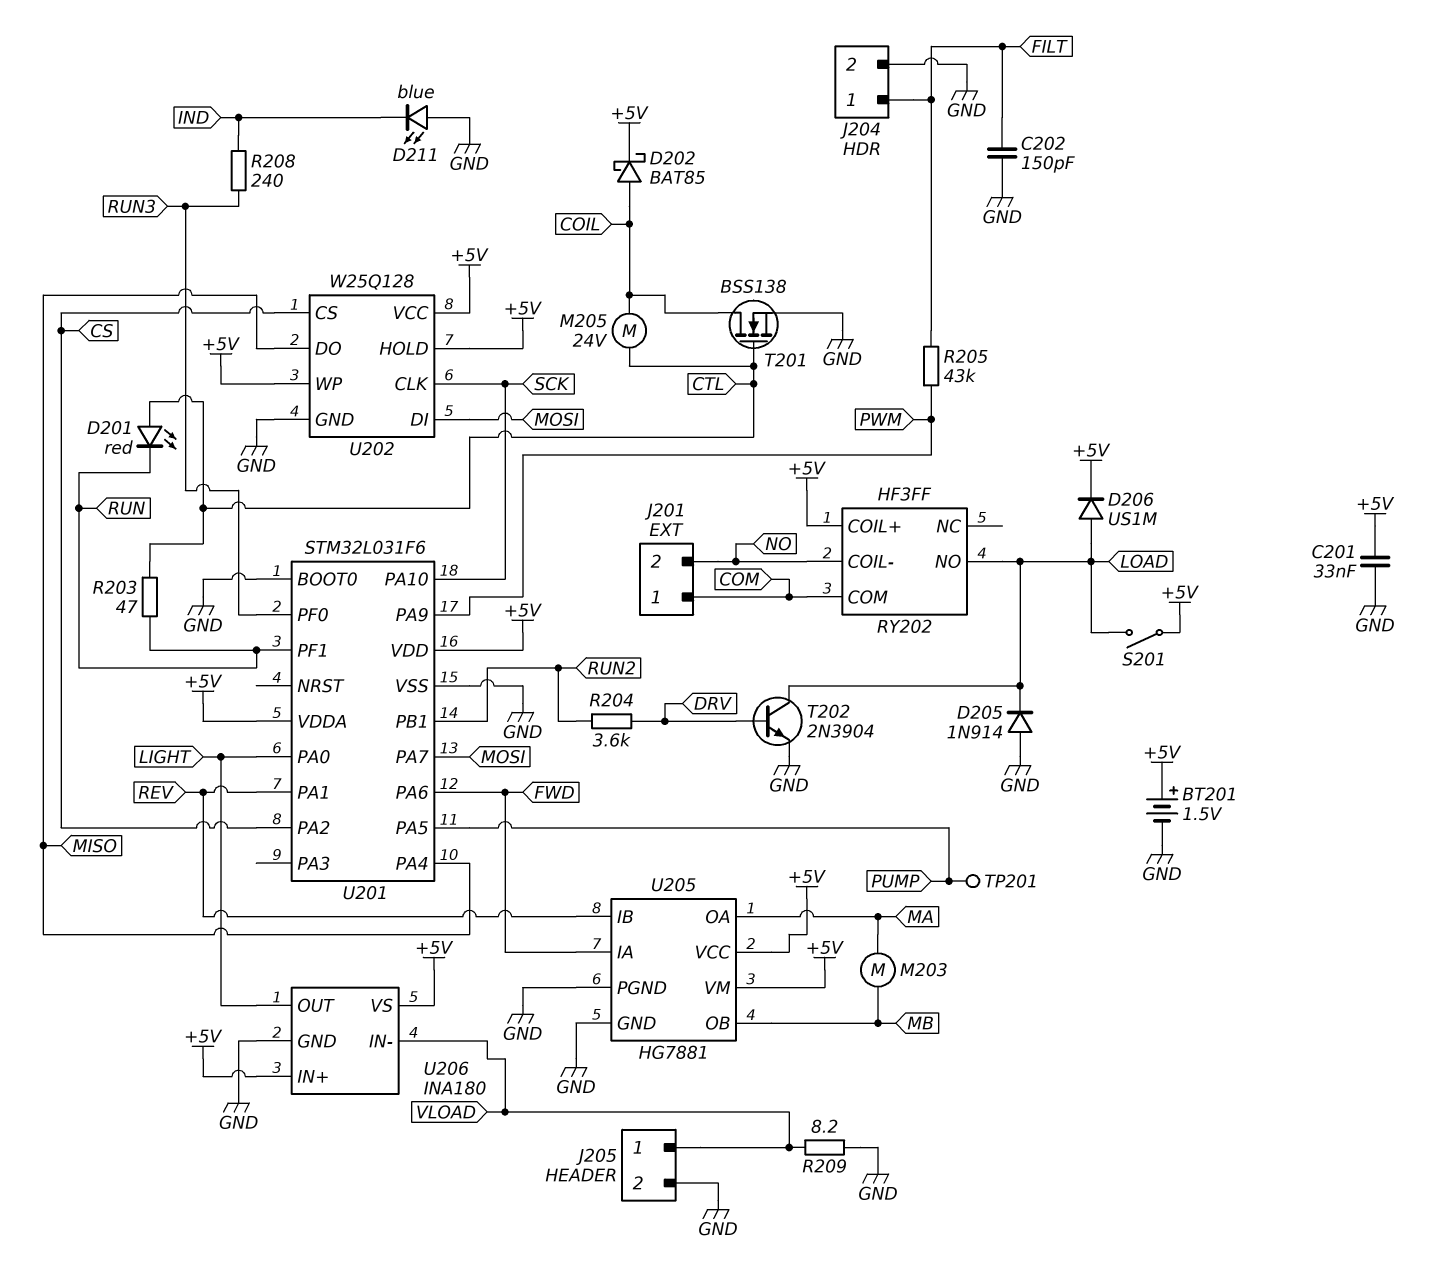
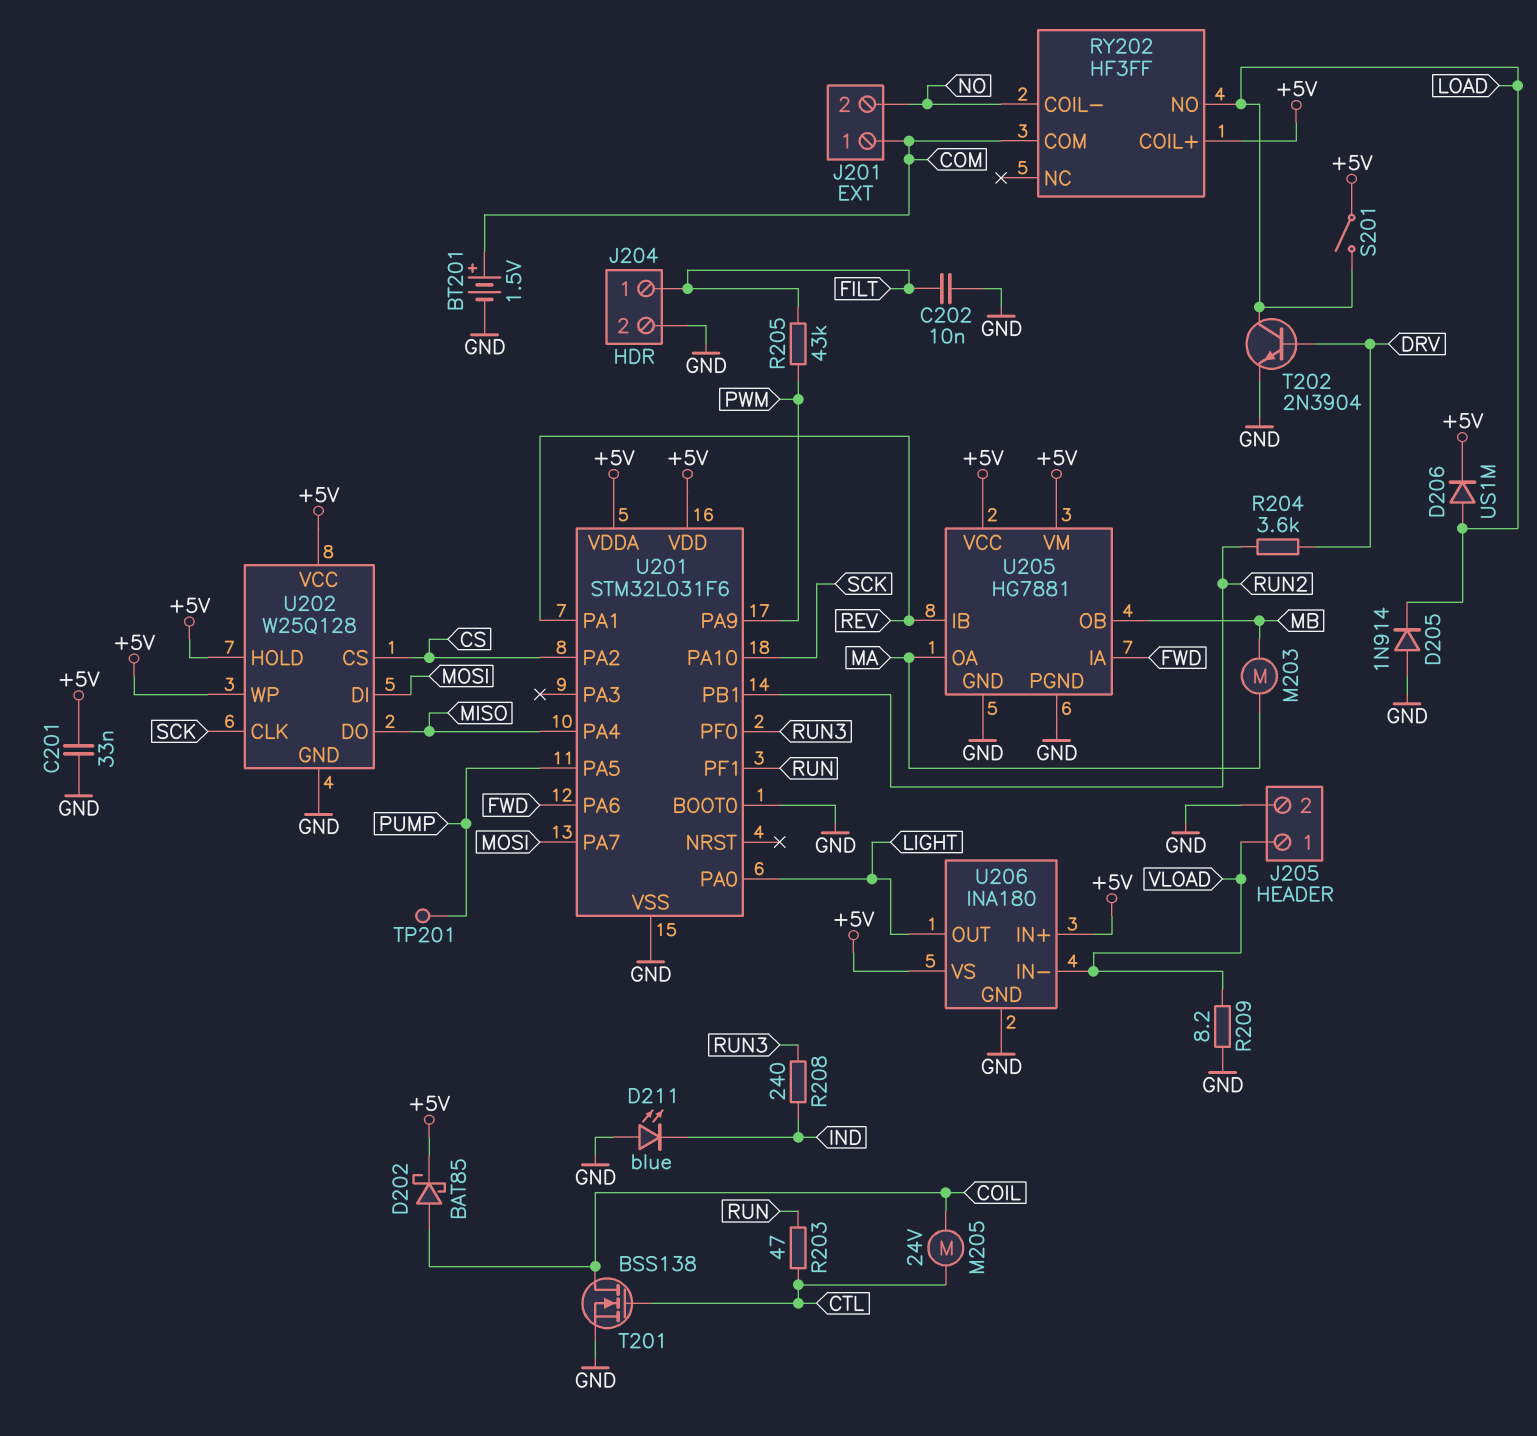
BT201: 1.5V (plus +5V, minus GND) -> 1.5V (plus COM, minus GND)
C202: 150pF (FILT, GND) -> 10nF (FILT, GND)
D201: LED red (A CTL, K RUN) -> none

